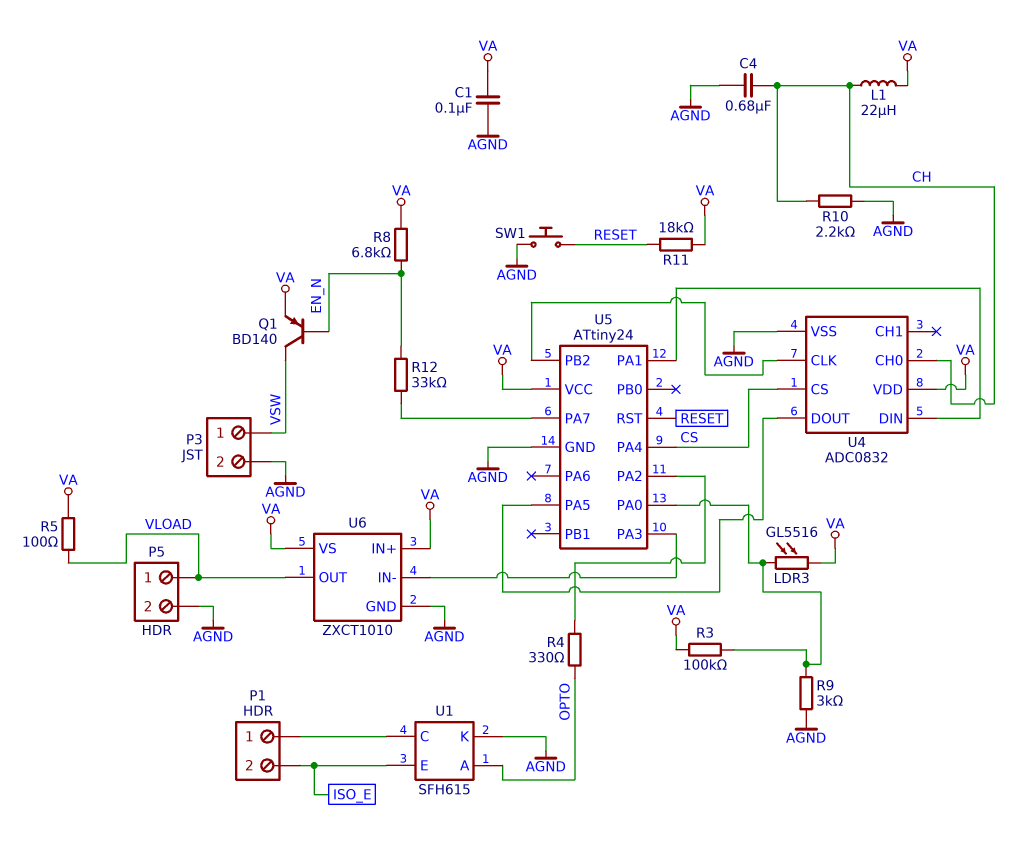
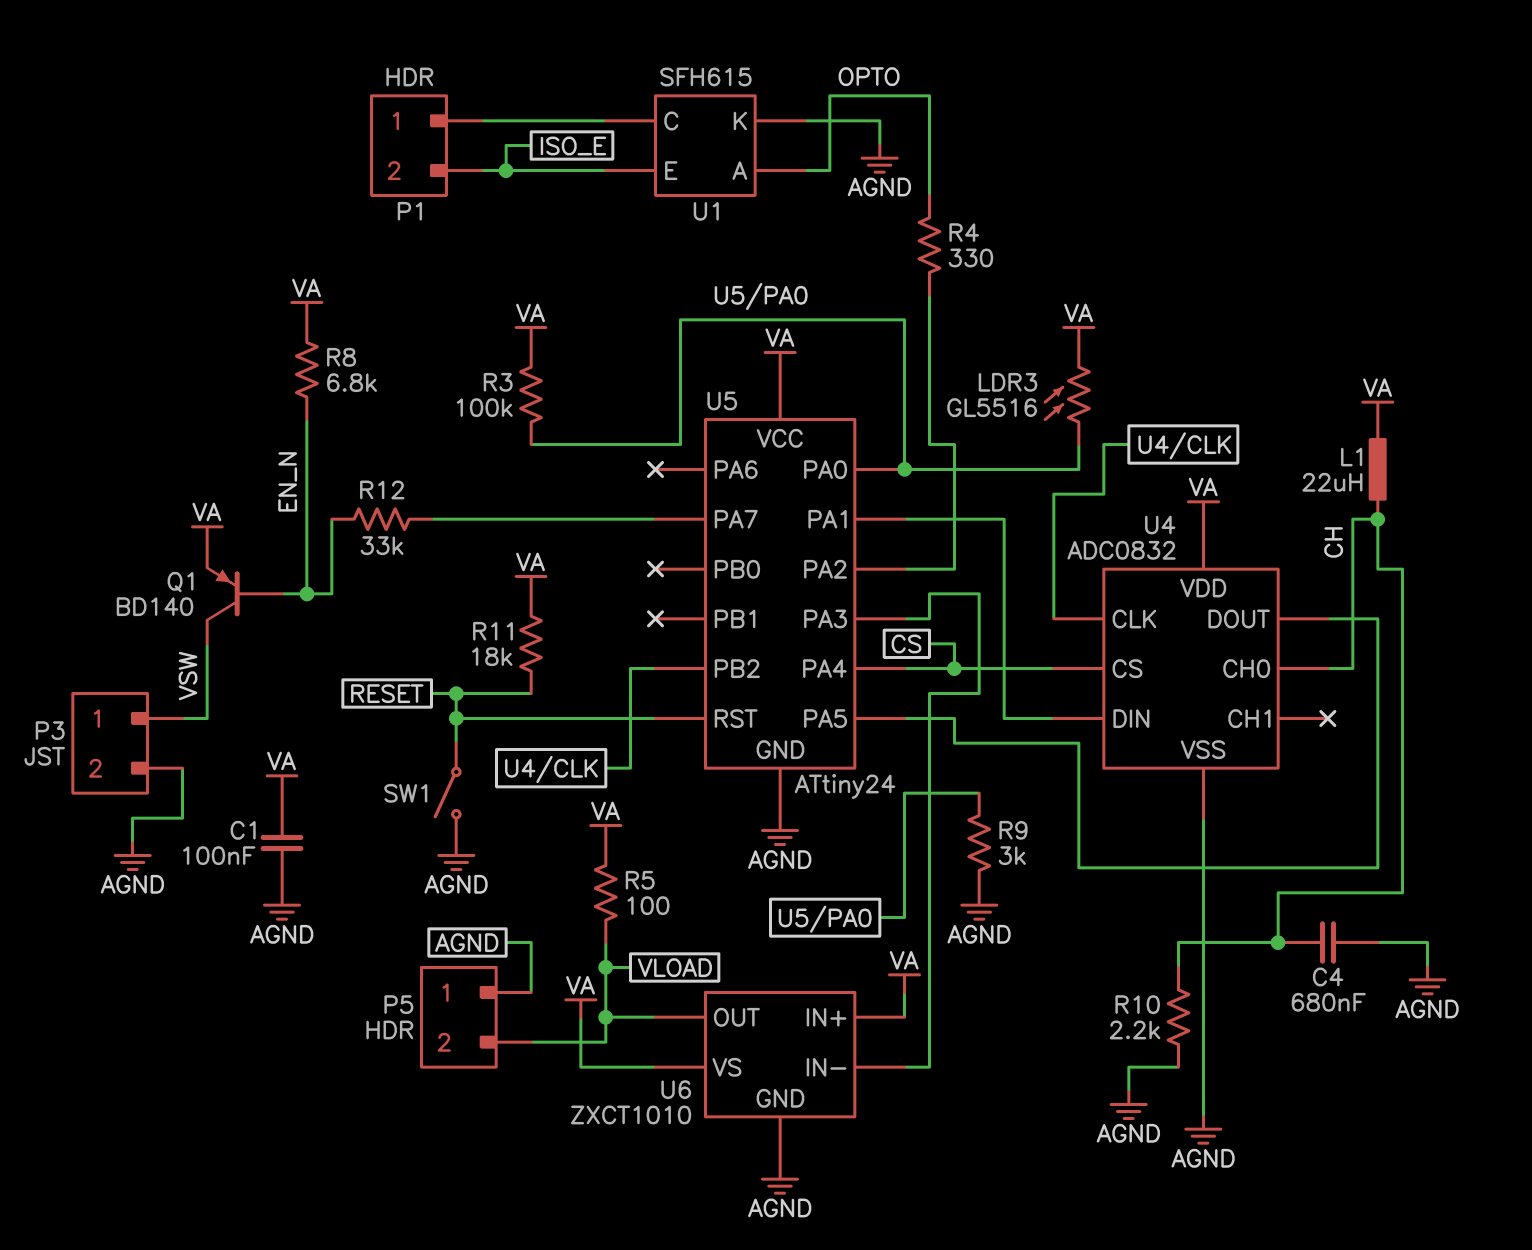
P5 pin 1: VLOAD -> AGND
P5 pin 2: AGND -> VLOAD
SW1: button (AGND, RESET) -> switch (AGND, RESET)

